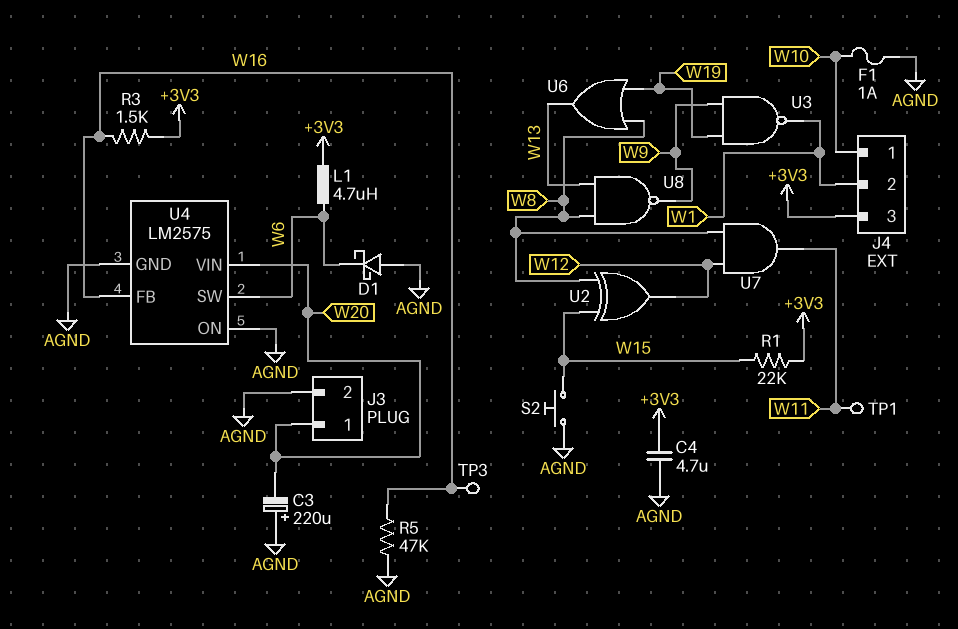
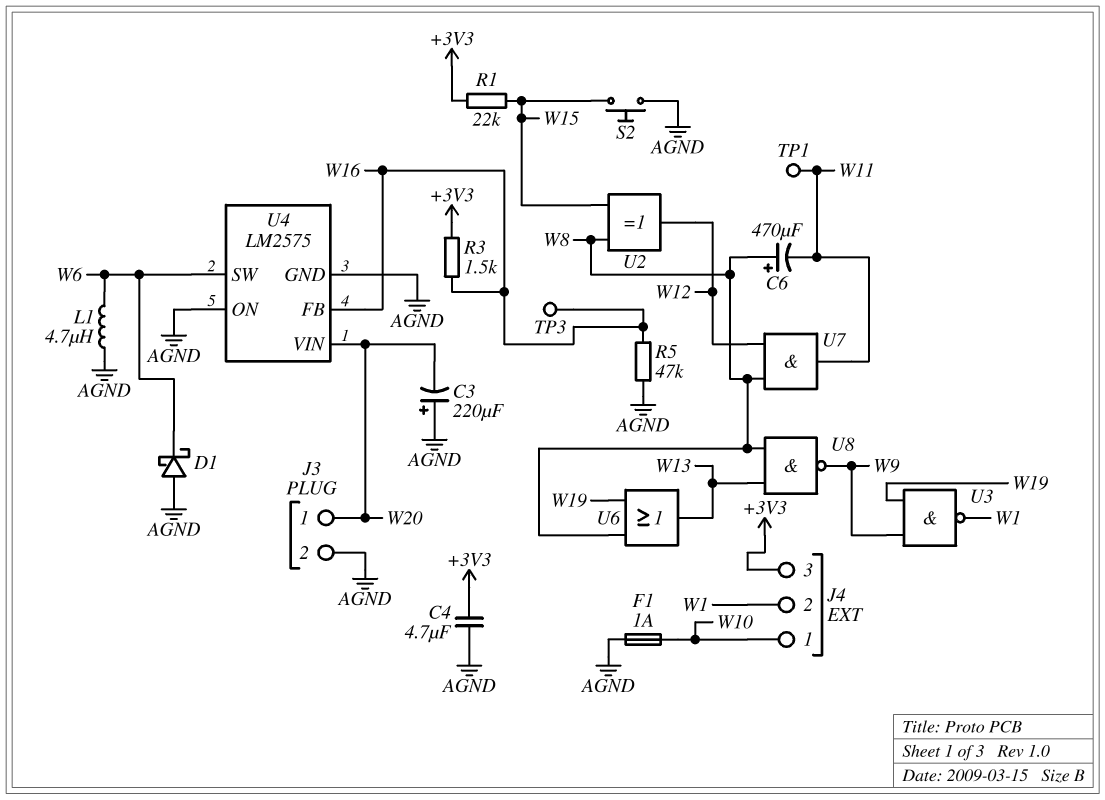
C6: none -> 470uF (plus W8, minus W11)
L1: 4.7uH (+3V3, W6) -> 4.7uH (AGND, W6)

